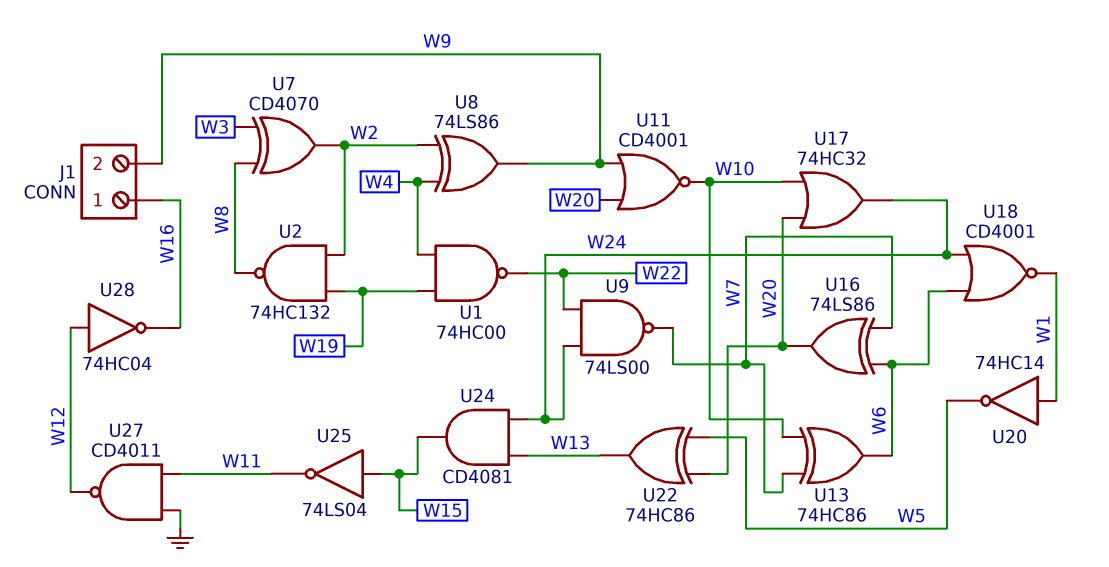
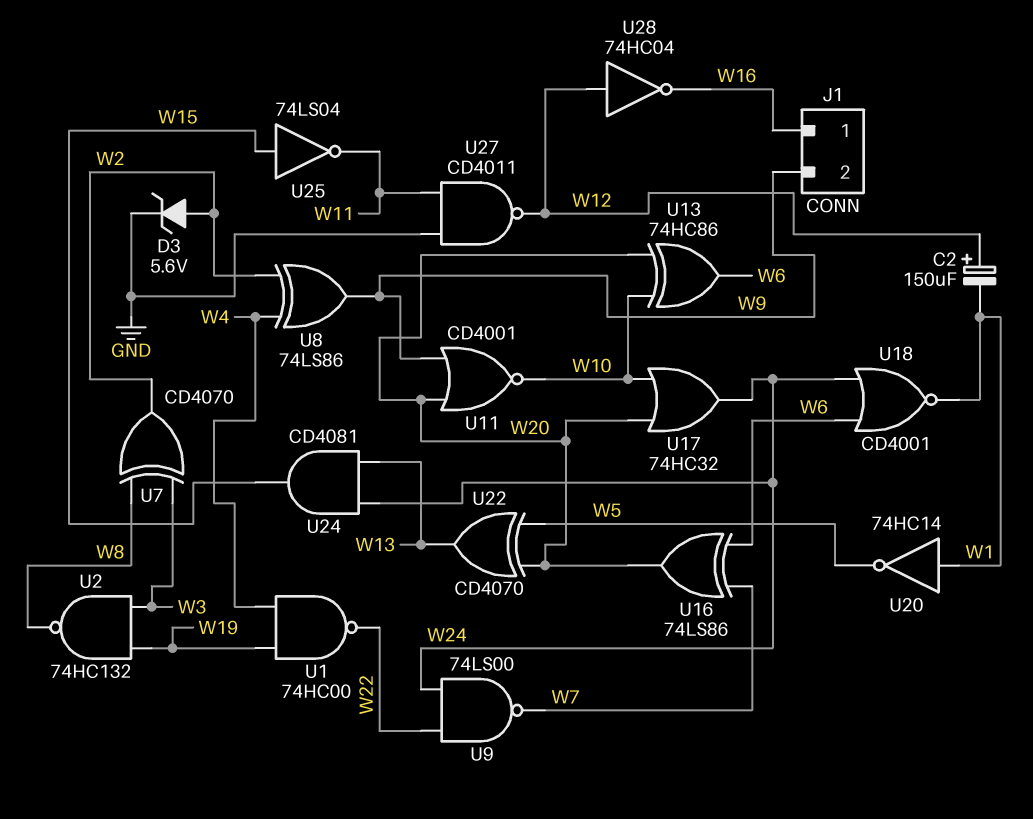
C2: none -> 150uF (plus W12, minus W1)
D3: none -> zener 5.6V (A W2, K GND)
U2: NAND 74HC132 (in W2, in W19, out W8) -> NAND 74HC132 (in W3, in W19, out W8)
U13: XOR 74HC86 (in W7, in W10, out W6) -> XOR 74HC86 (in W10, in W20, out W6)
U22: XOR 74HC86 (in W5, in W20, out W13) -> XOR CD4070 (in W5, in W20, out W13)

